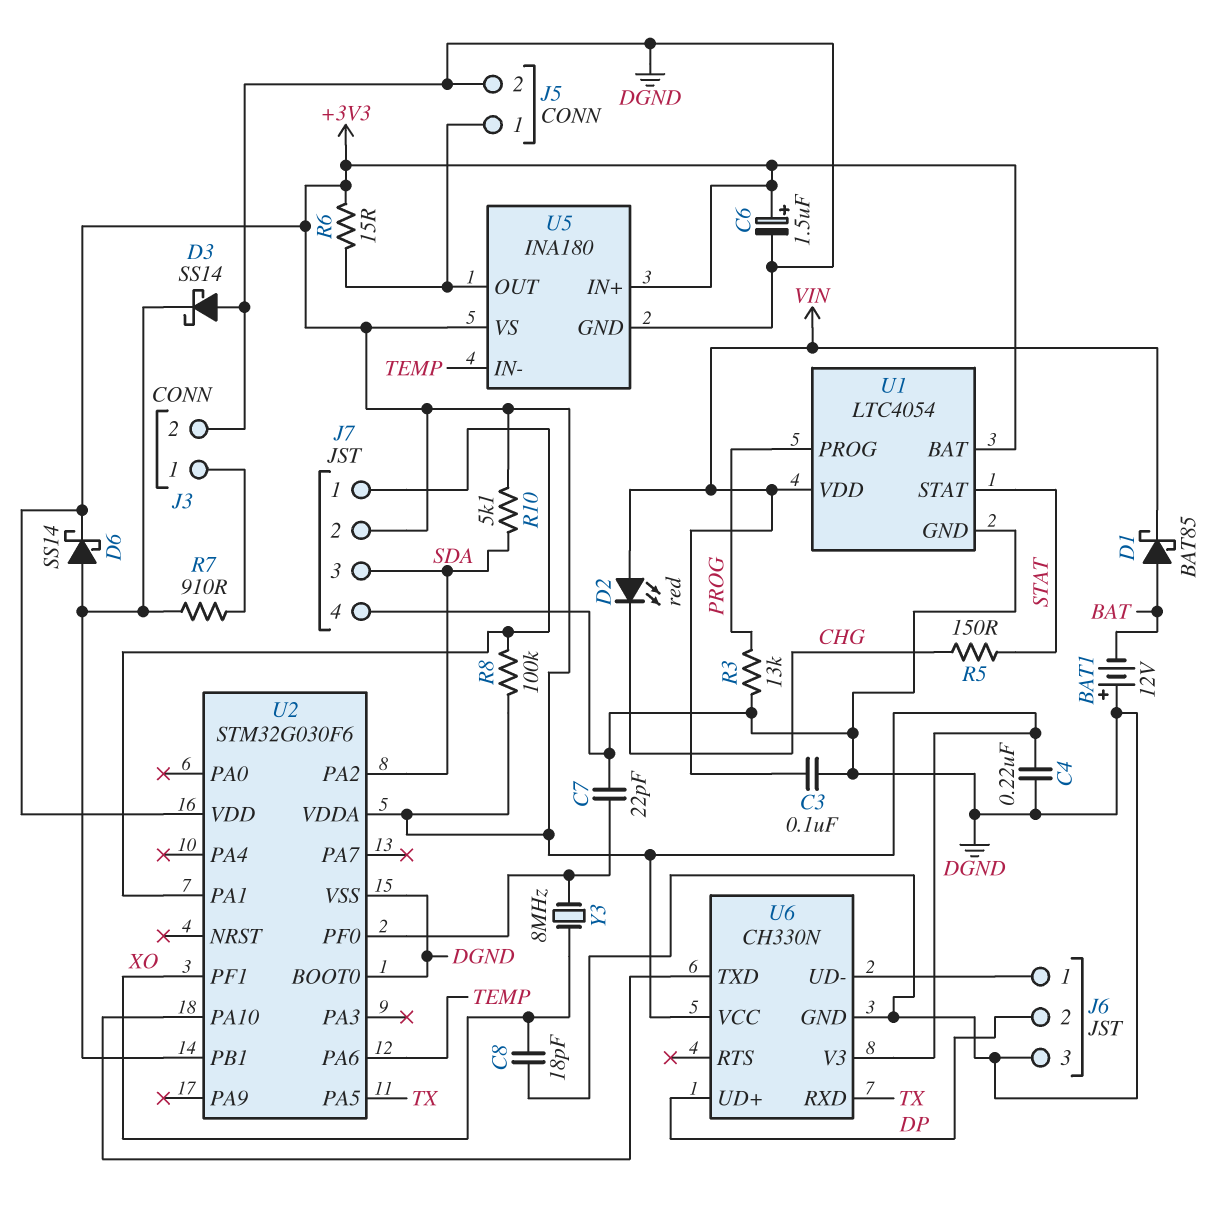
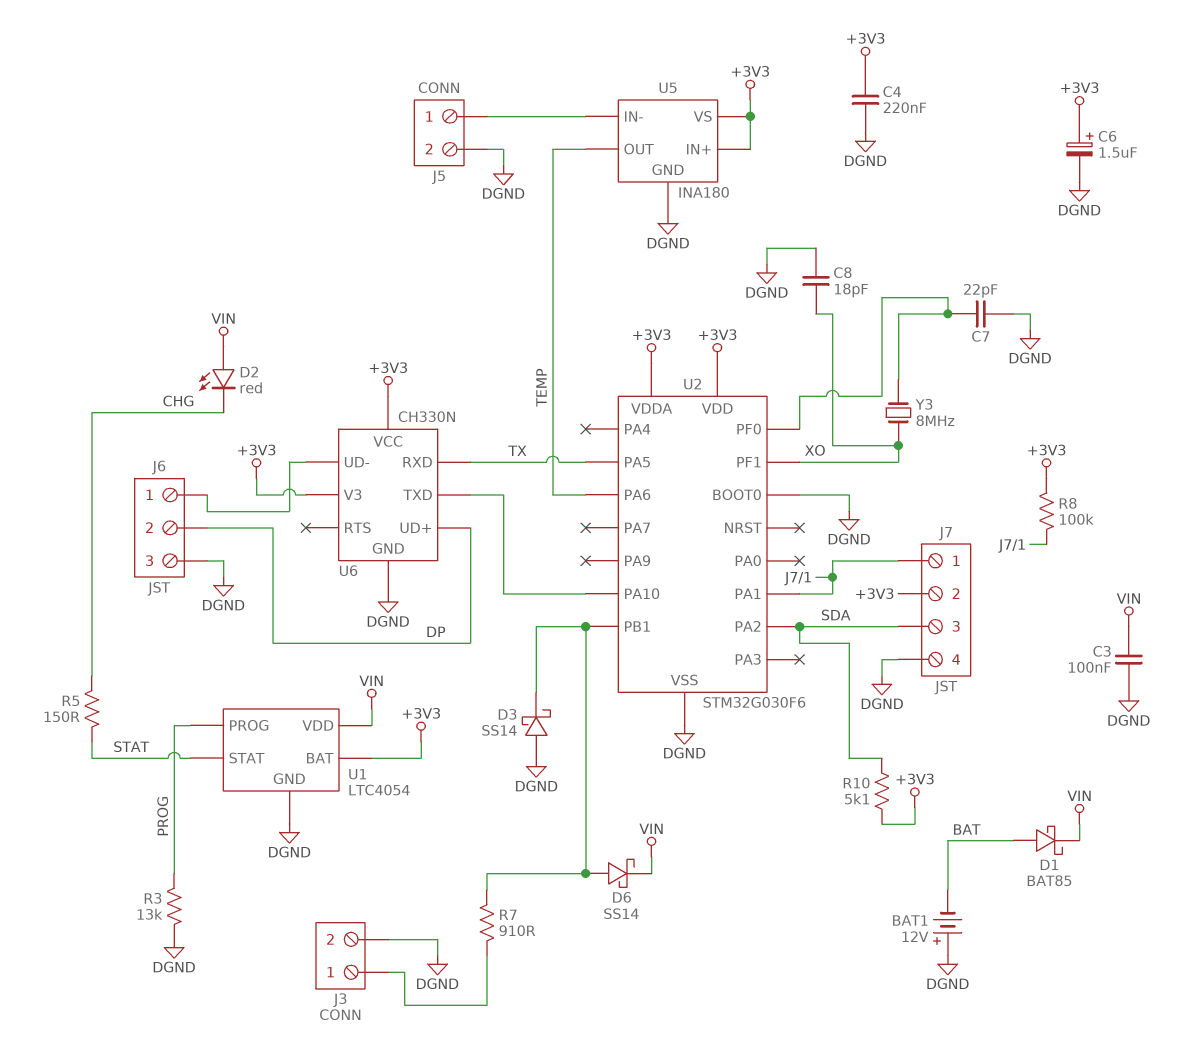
D6: schottky SS14 (A U2/PB1, K +3V3) -> schottky SS14 (A U2/PB1, K VIN)
R6: 15 (+3V3, J5/1) -> none
U5 pin IN-: TEMP -> J5/1
U5 pin OUT: J5/1 -> TEMP

